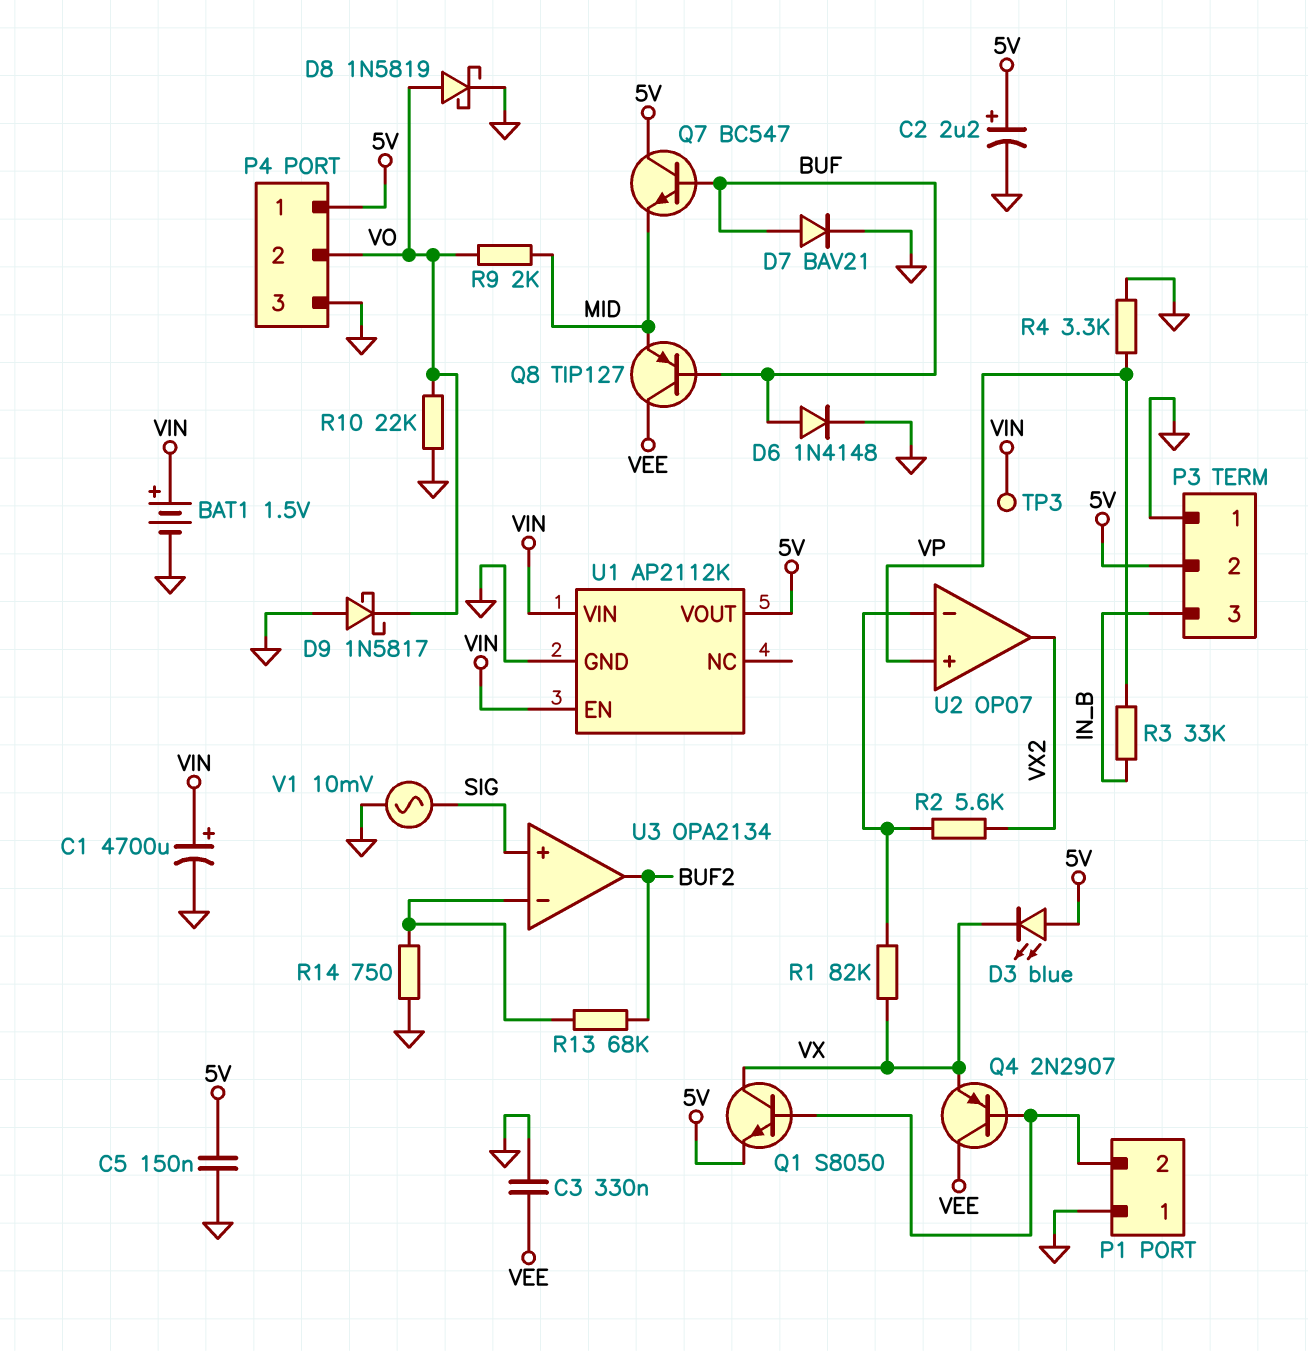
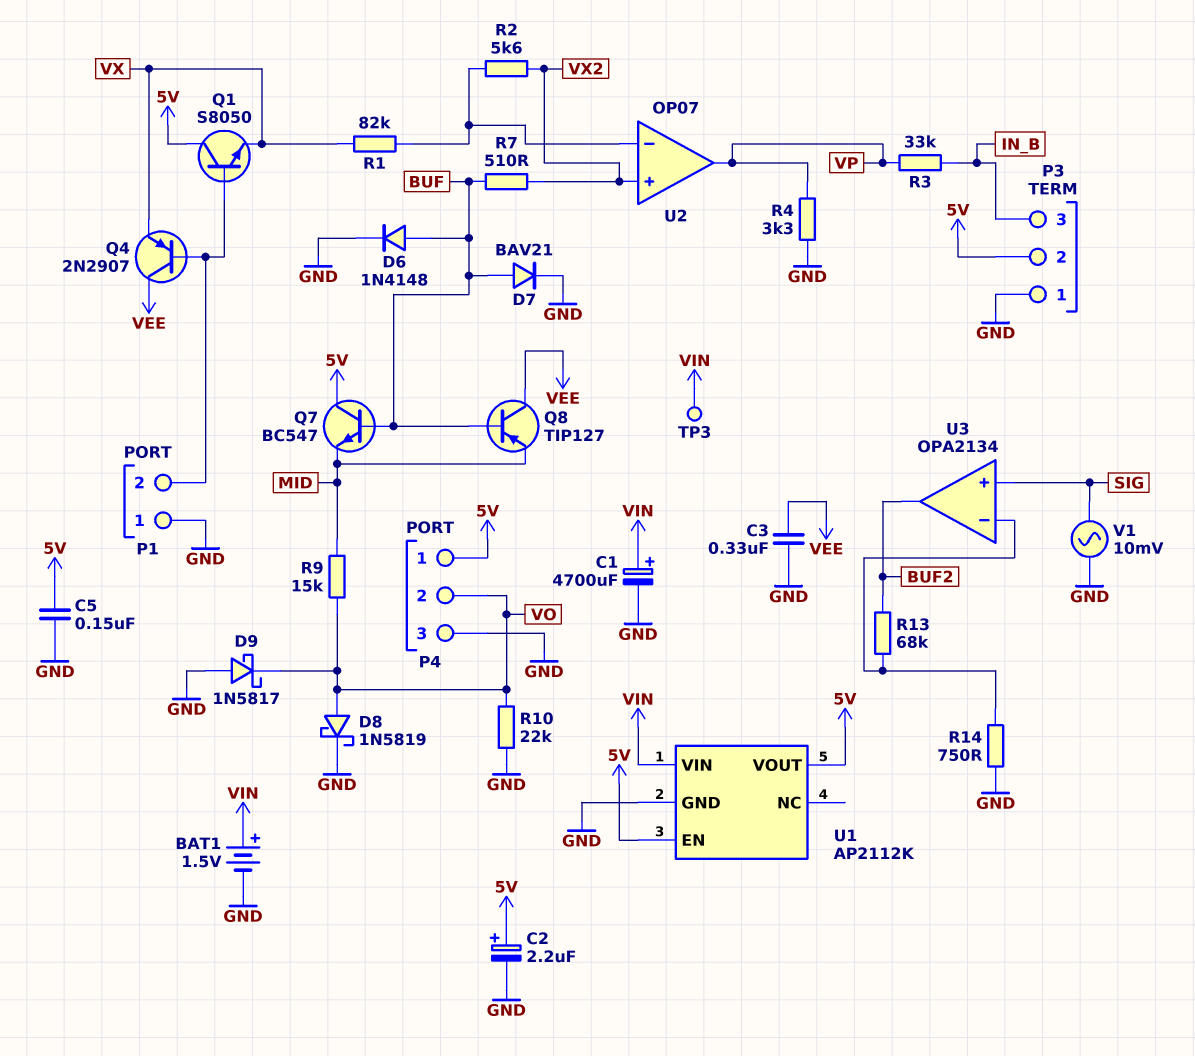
D3: LED blue (A 5V, K VX) -> none
Q1: NPN S8050 (B P1/2, C VX, E 5V) -> NPN S8050 (B P1/2, C 5V, E VX)
R7: none -> 510 (BUF, VX2)
R9: 2k (MID, VO) -> 15k (MID, VO)
U1 pin EN: VIN -> 5V
U2 pin in+: VP -> VX2
U2 pin out: VX2 -> VP

